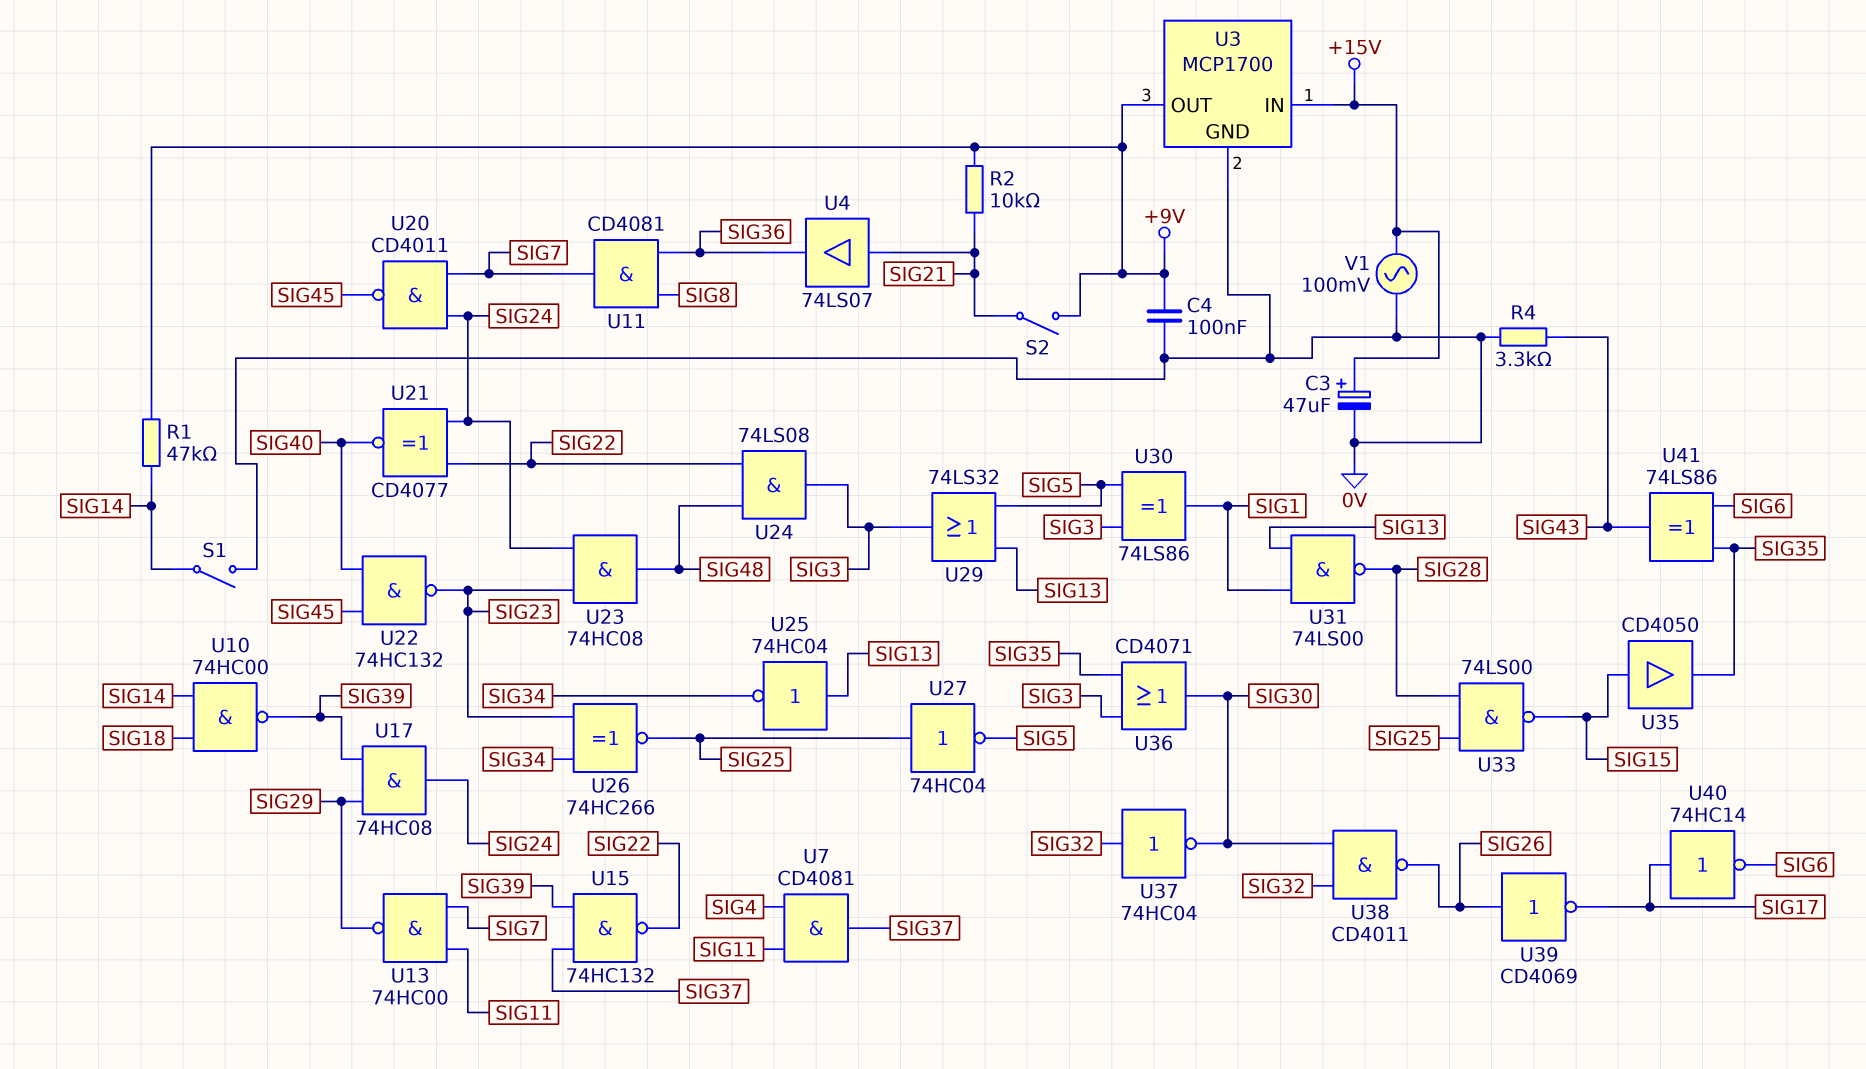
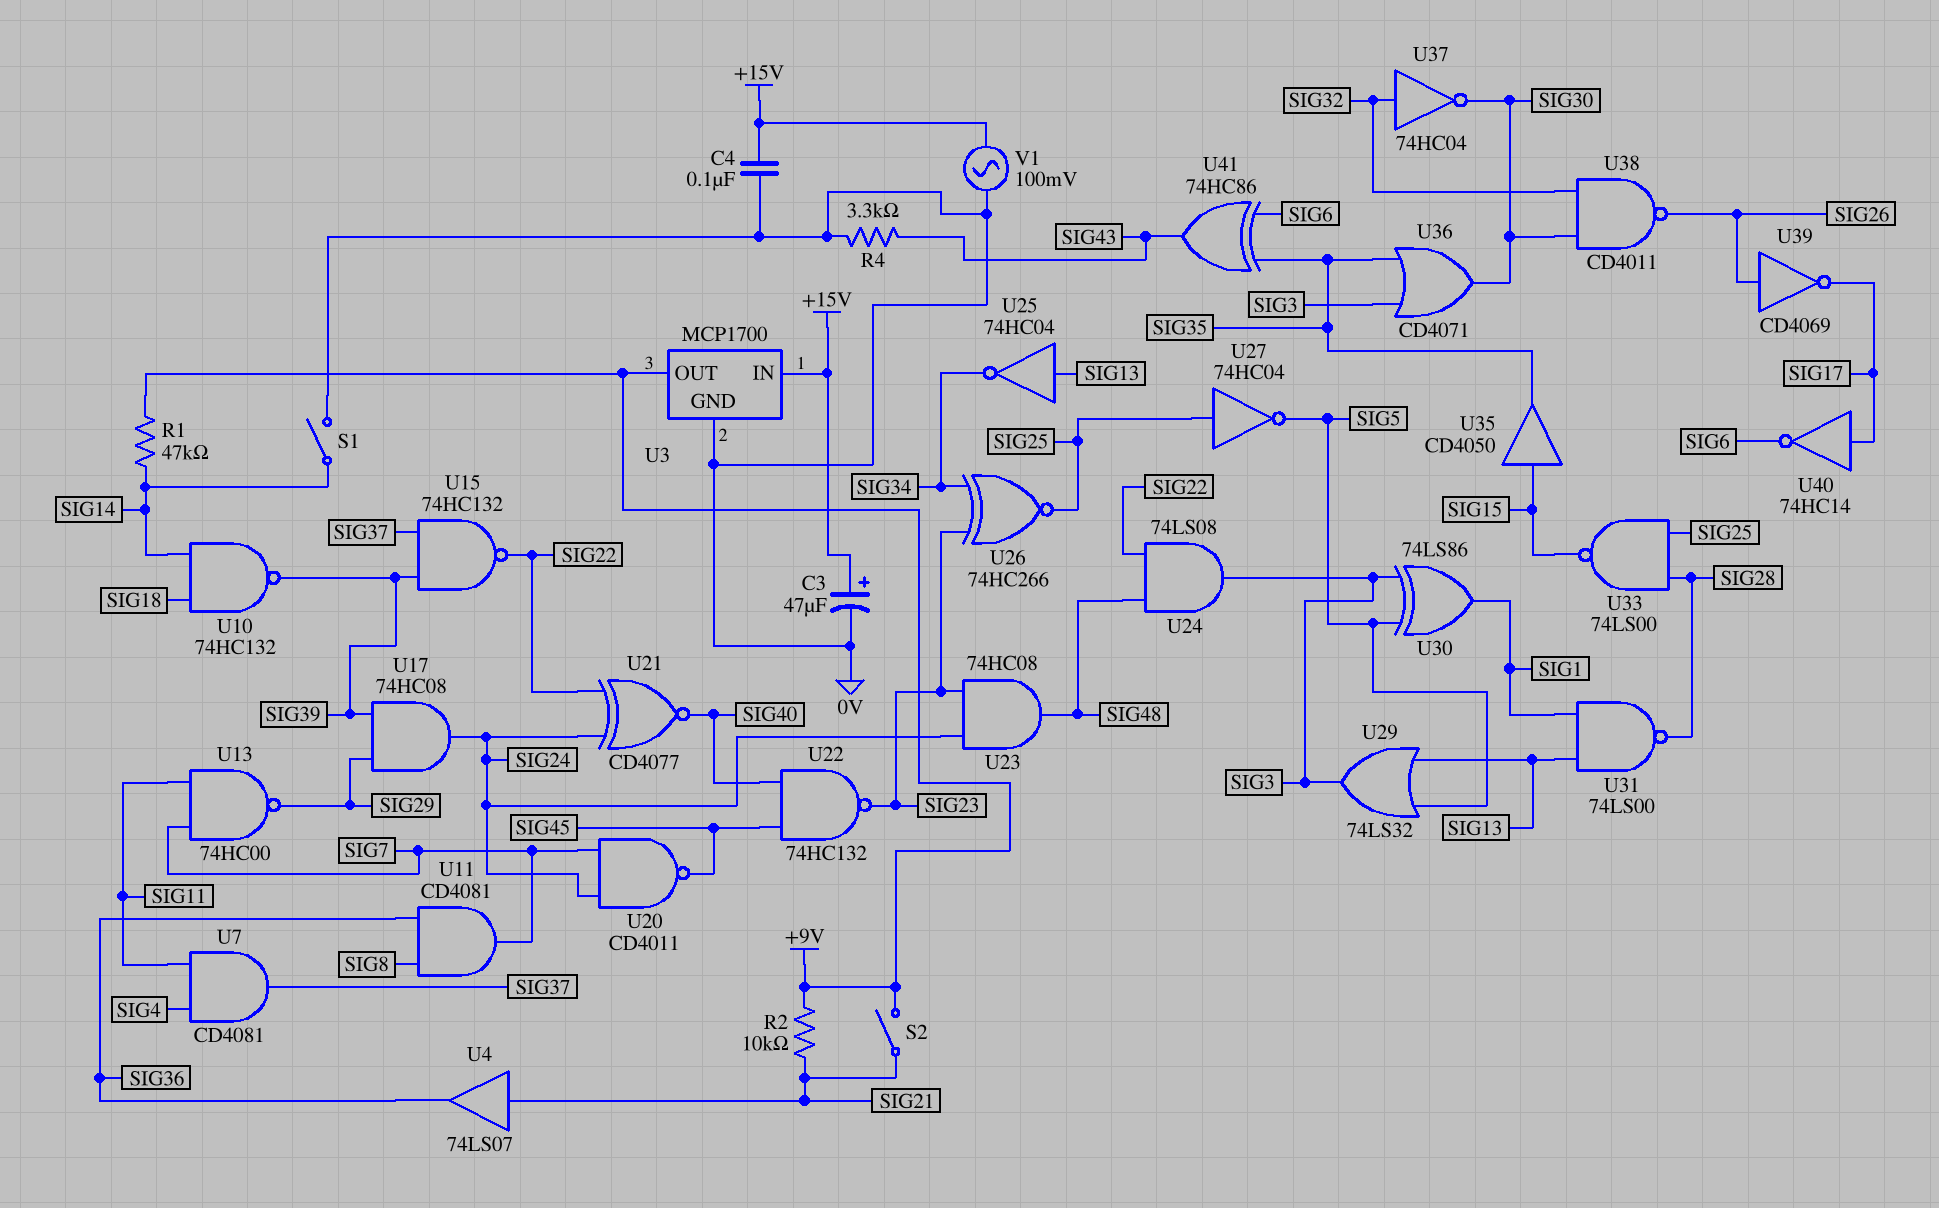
C4: 100nF (+9V, 0V) -> 100nF (+15V, 0V)
U10: NAND 74HC00 (in SIG14, in SIG18, out SIG39) -> NAND 74HC132 (in SIG14, in SIG18, out SIG39)
U41: XOR 74LS86 (in SIG6, in SIG35, out SIG43) -> XOR 74HC86 (in SIG6, in SIG35, out SIG43)

